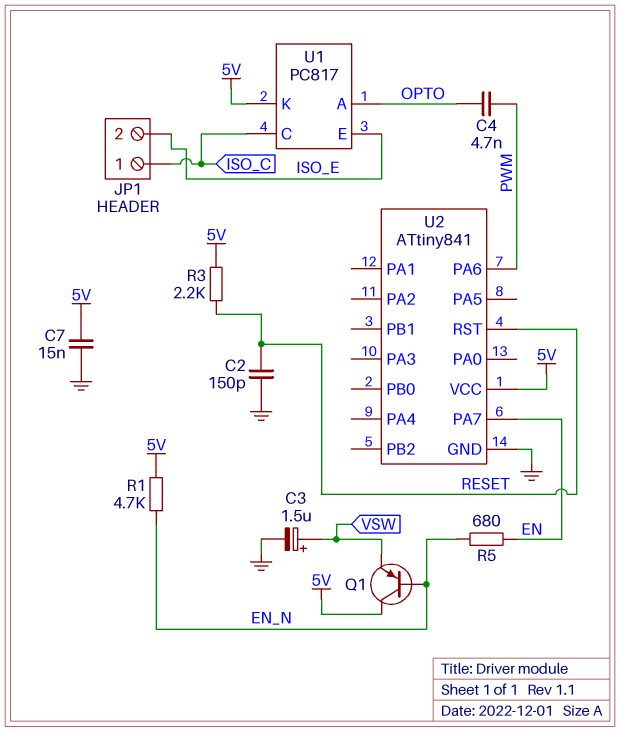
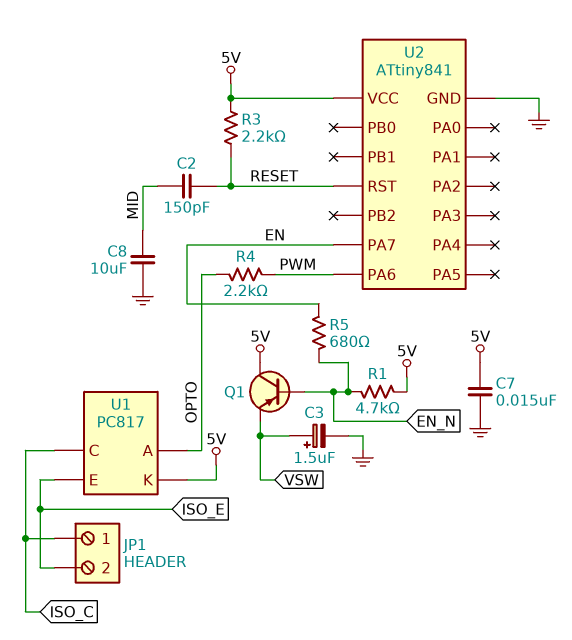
C2: 150pF (GND, RESET) -> 150pF (MID, RESET)
C4: 4.7nF (OPTO, PWM) -> none
C8: none -> 10uF (GND, MID)
R4: none -> 2.2k (OPTO, PWM)

